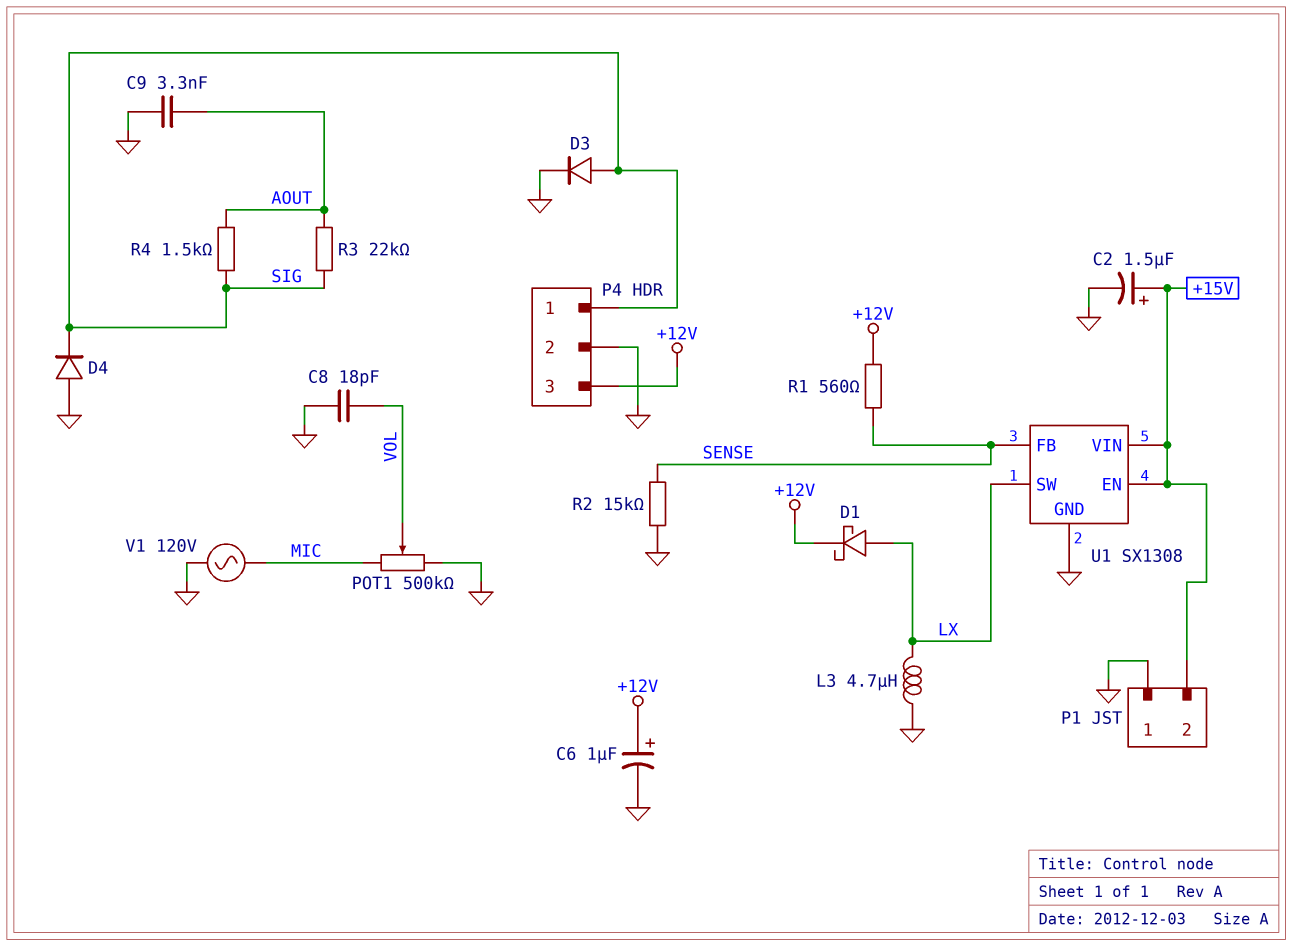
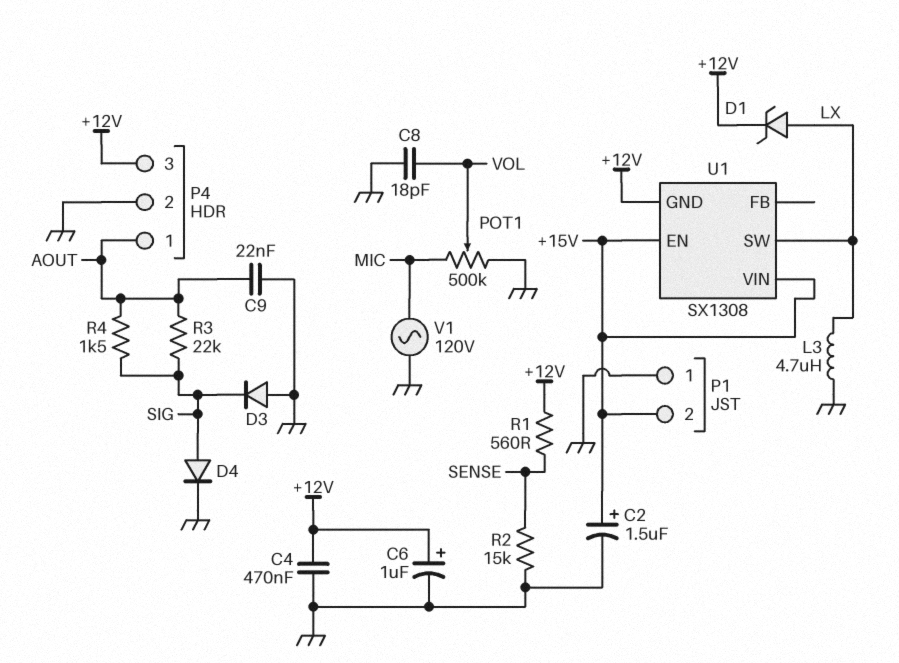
C4: none -> 470nF (+12V, GND)
C9: 3.3nF (AOUT, GND) -> 22nF (AOUT, GND)
D1: schottky (A LX, K +12V) -> zener (A LX, K +12V)
D3: diode (A SIG, K GND) -> diode (A GND, K SIG)
D4: diode (A GND, K SIG) -> diode (A SIG, K GND)
P4 pin 1: SIG -> AOUT
U1 pin FB: SENSE -> none
U1 pin GND: GND -> +12V

